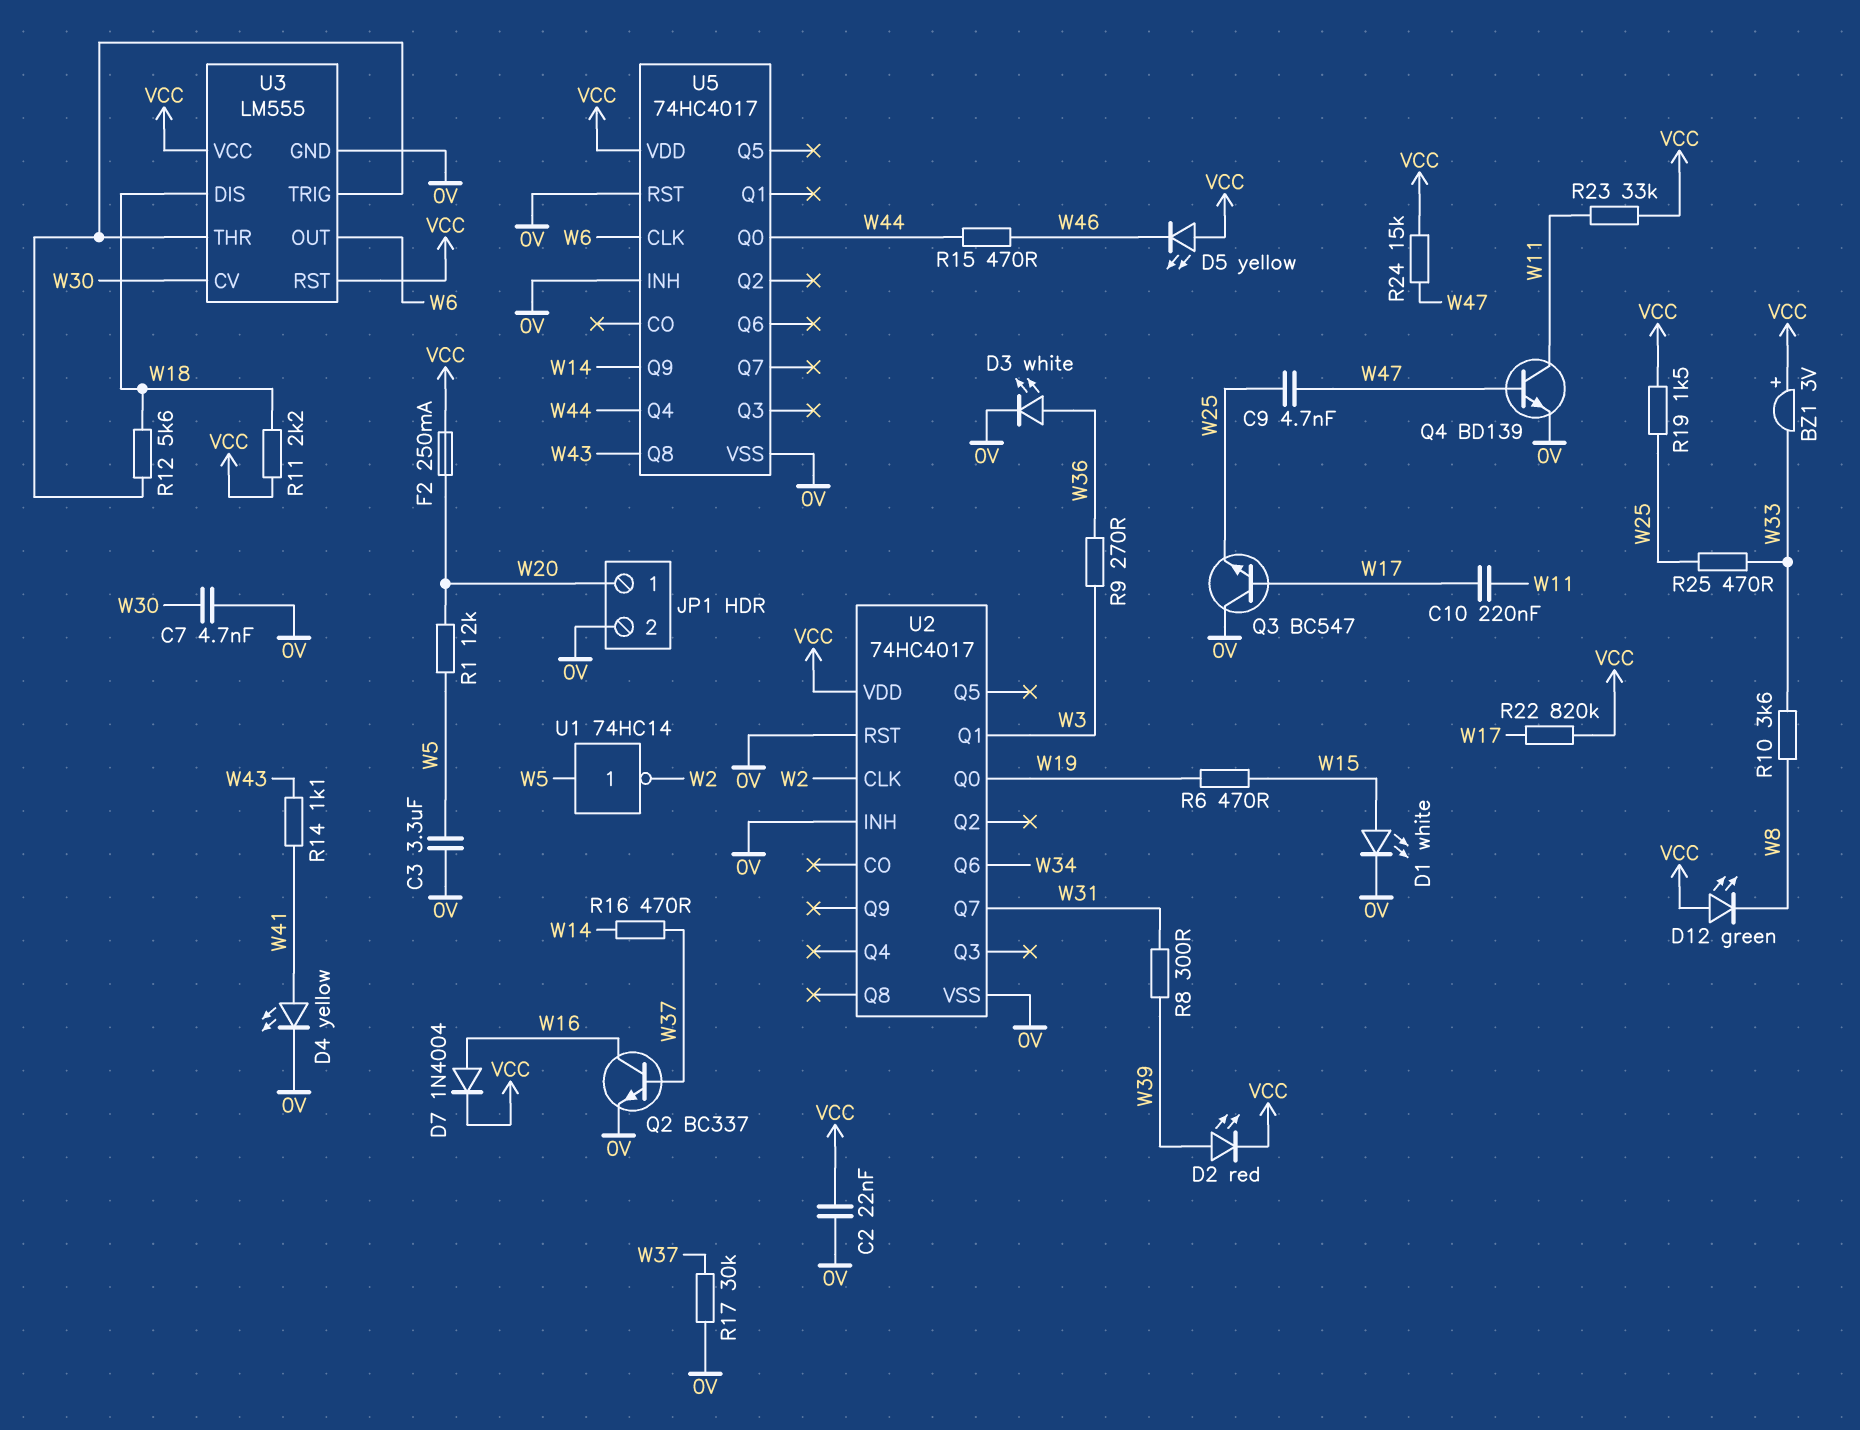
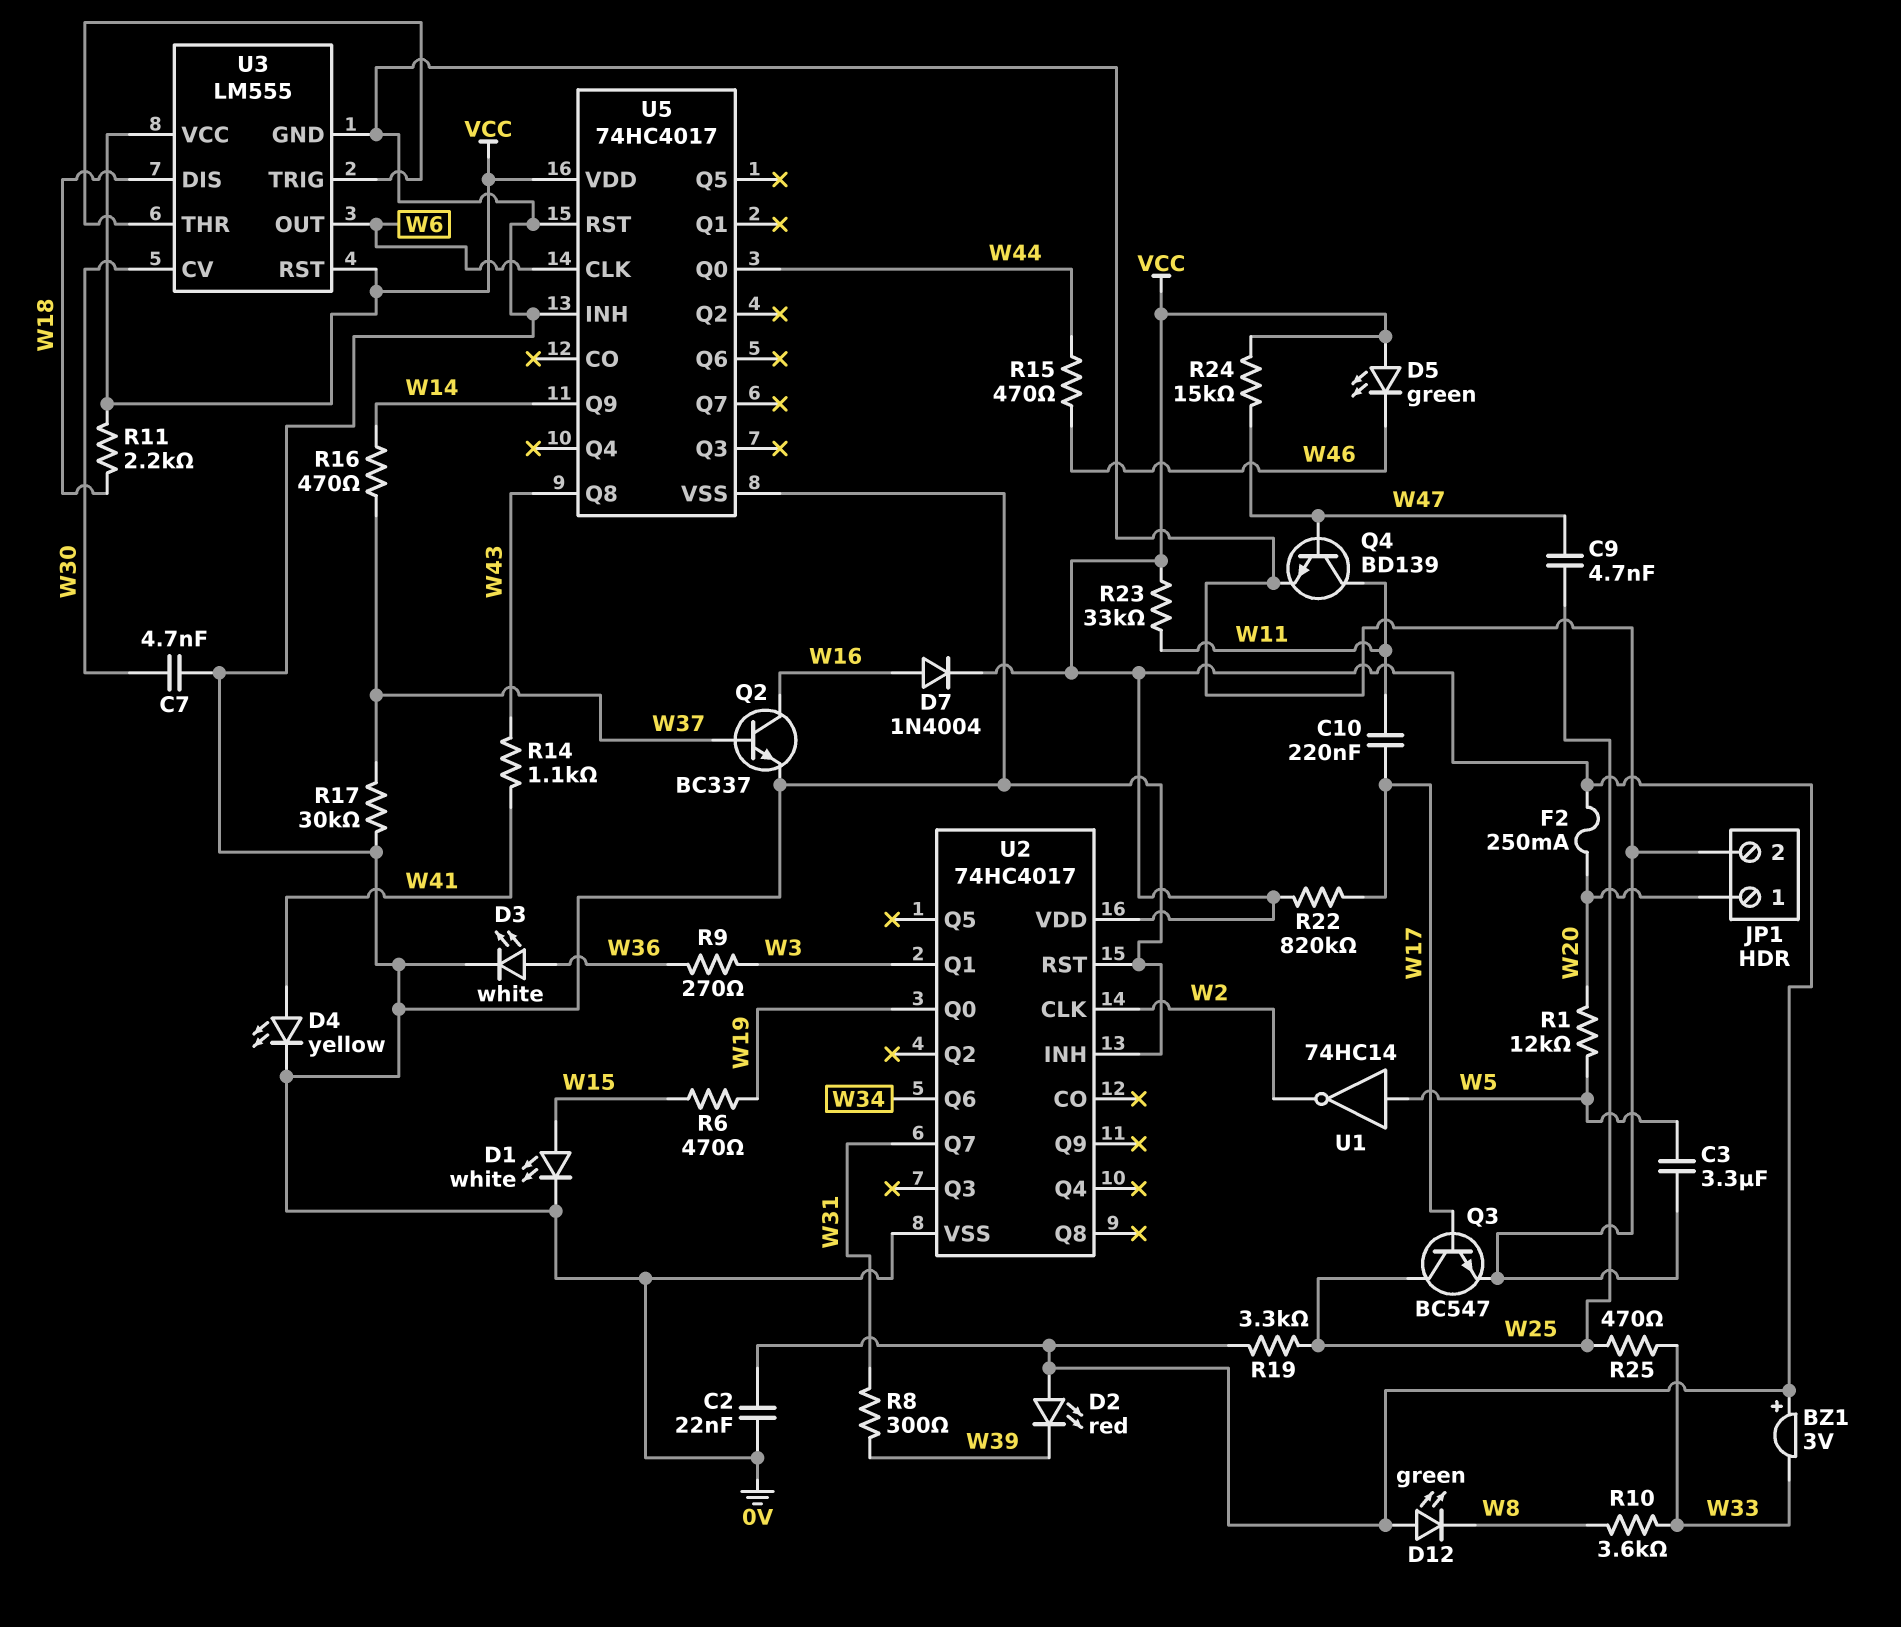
D2: LED red (A W39, K VCC) -> LED red (A VCC, K W39)
D5: LED yellow (A VCC, K W46) -> LED green (A VCC, K W46)
Q3: NPN BC547 (B W17, C 0V, E W25) -> NPN BC547 (B W17, C W25, E 0V)
R12: 5.6k (U3/THR, W18) -> none
R19: 1.5k (VCC, W25) -> 3.3k (VCC, W25)
U5 pin Q4: W44 -> none

